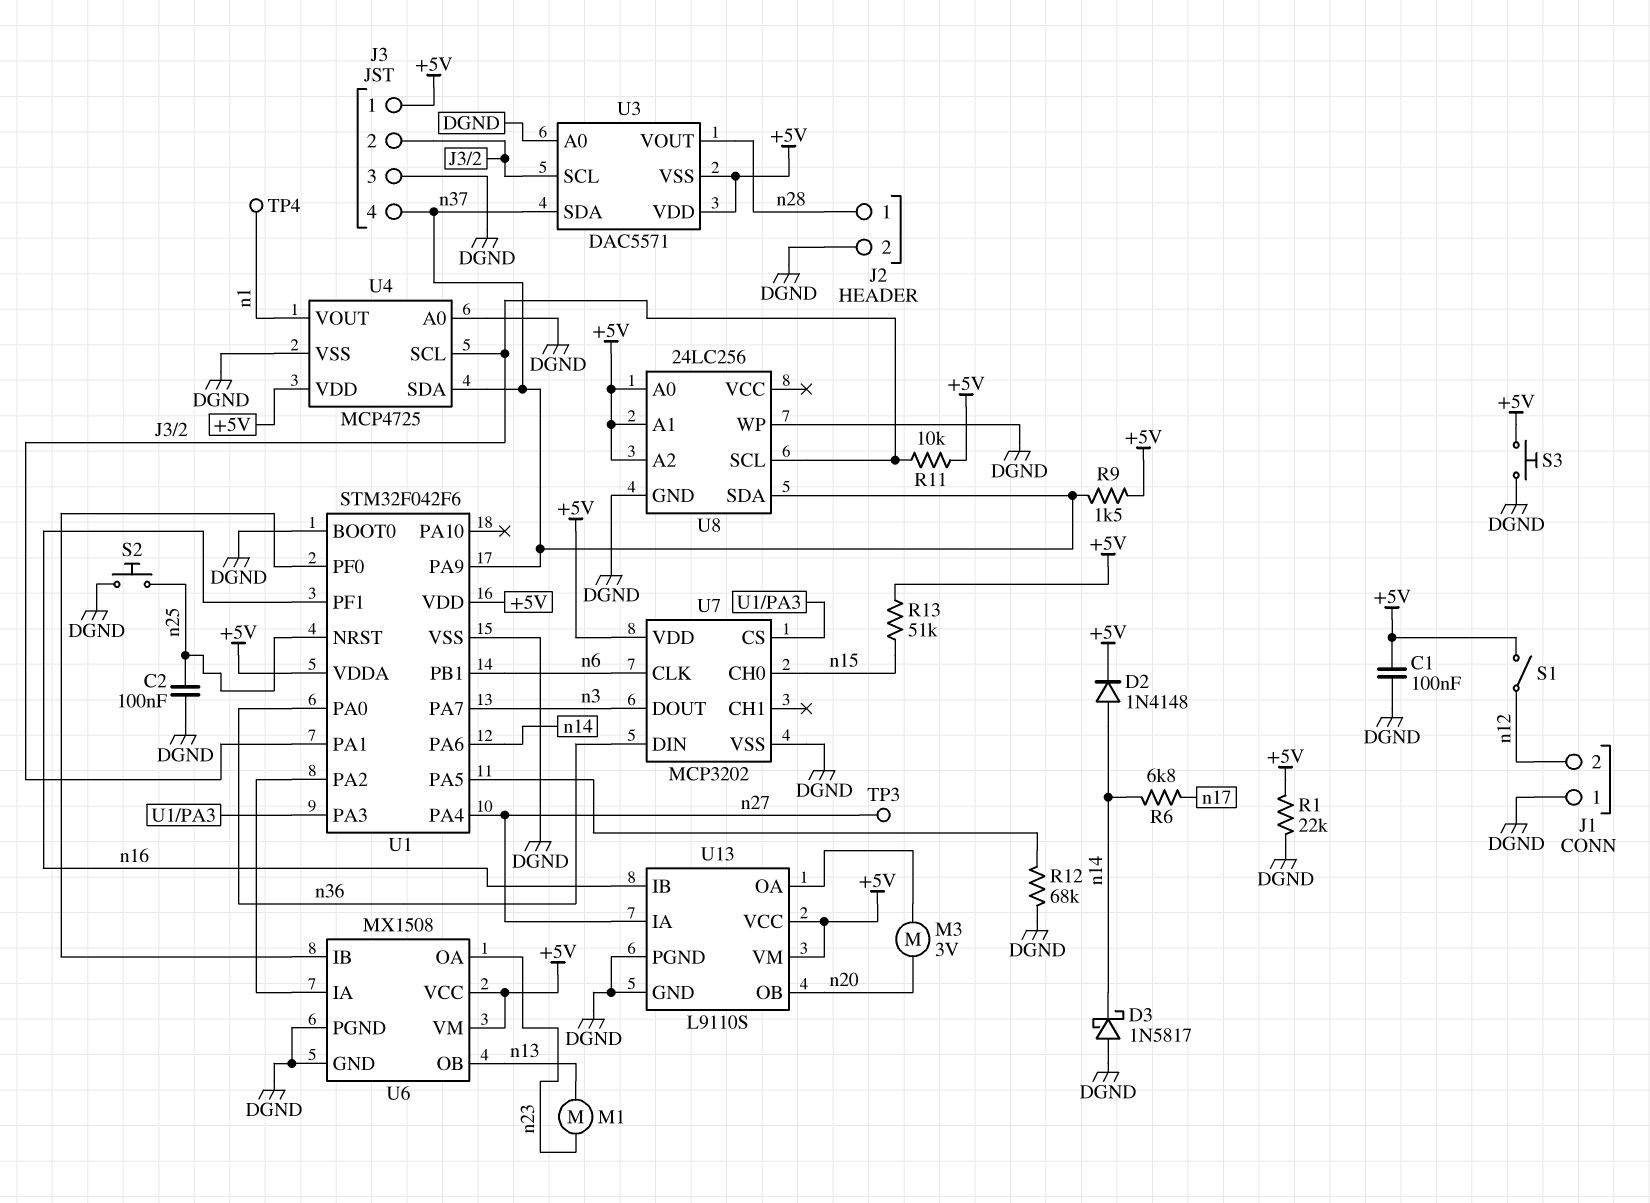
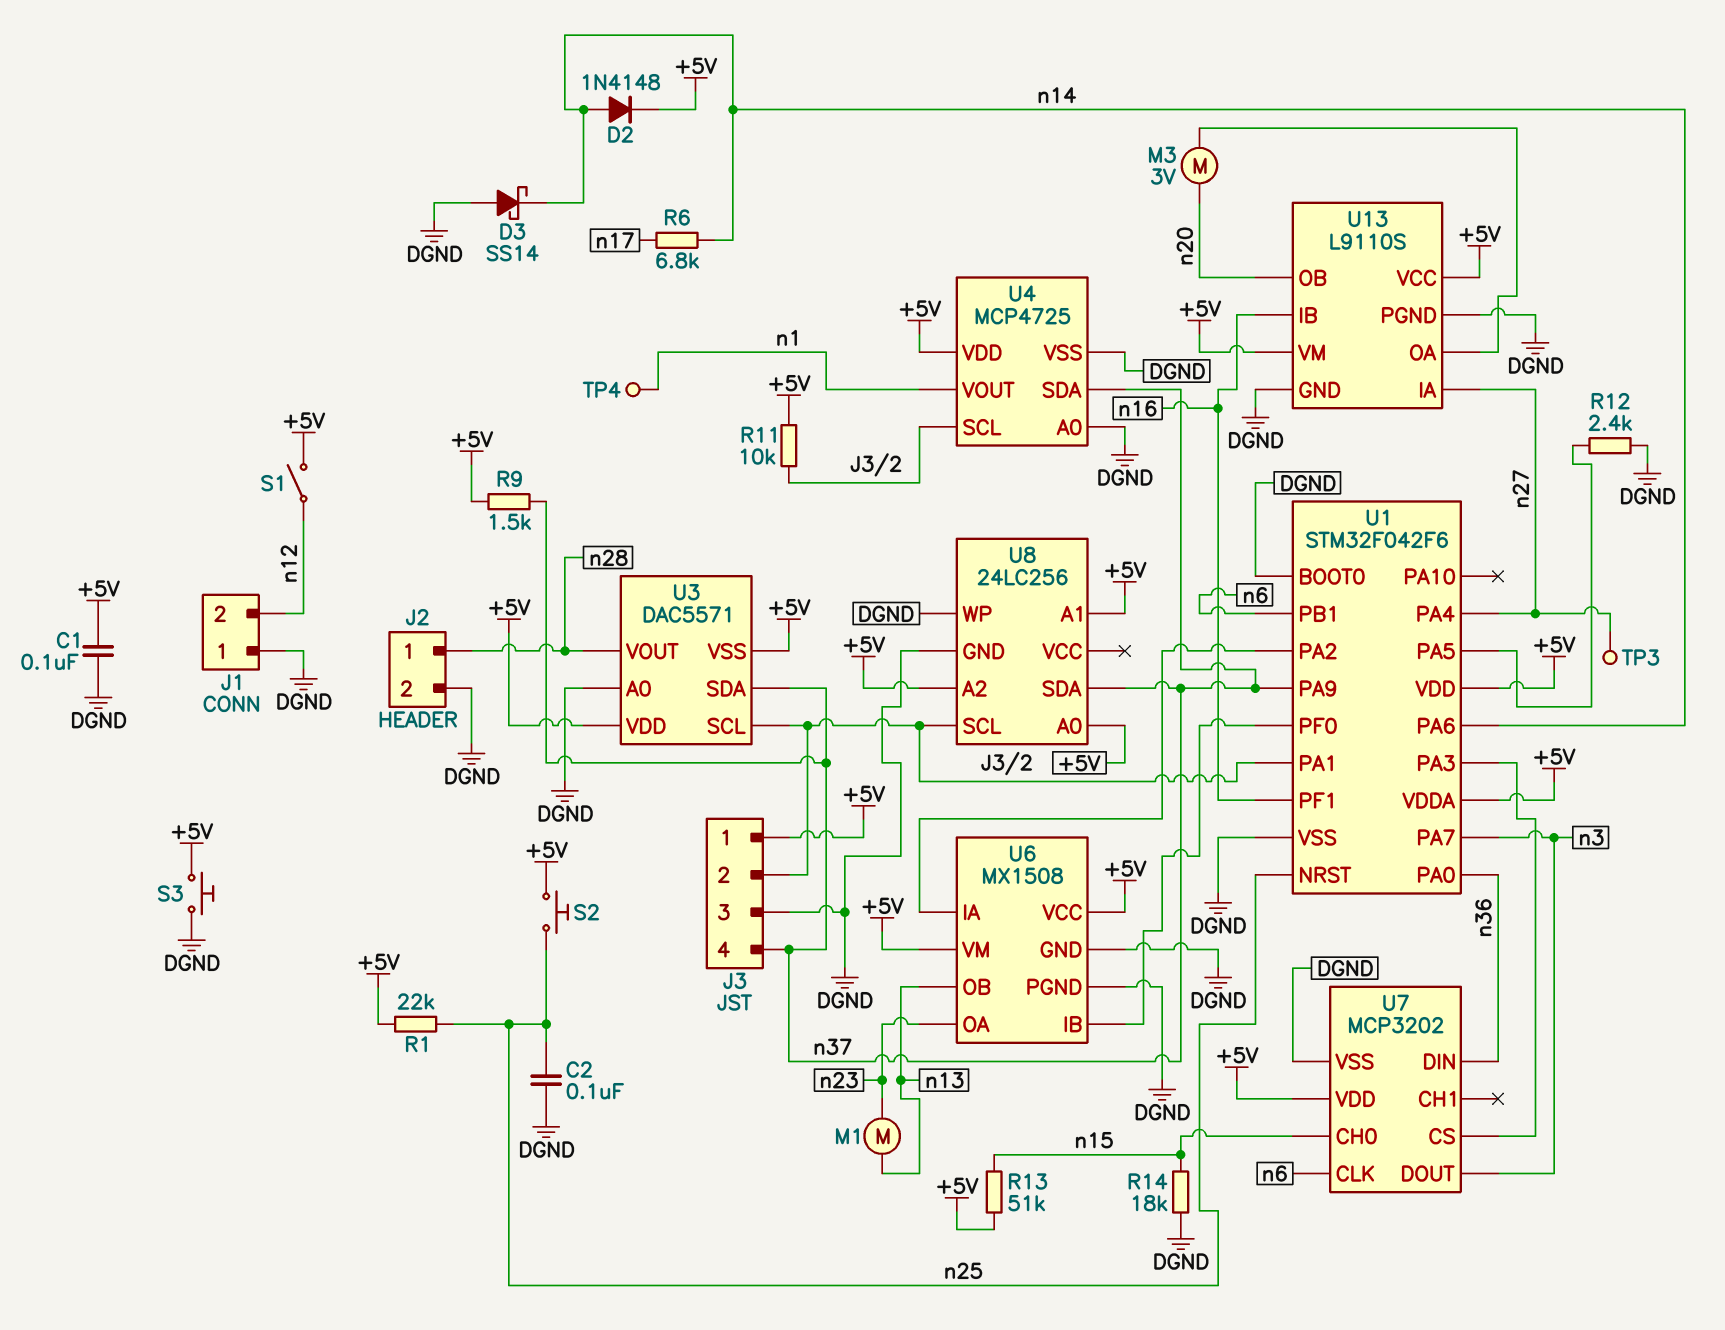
D3: schottky 1N5817 (A DGND, K n14) -> schottky SS14 (A DGND, K n14)
R1: 22k (+5V, DGND) -> 22k (+5V, n25)
R12: 68k (DGND, U1/PA5) -> 2.4k (DGND, U1/PA5)
R14: none -> 18k (DGND, n15)
S2: button (DGND, n25) -> button (+5V, n25)

